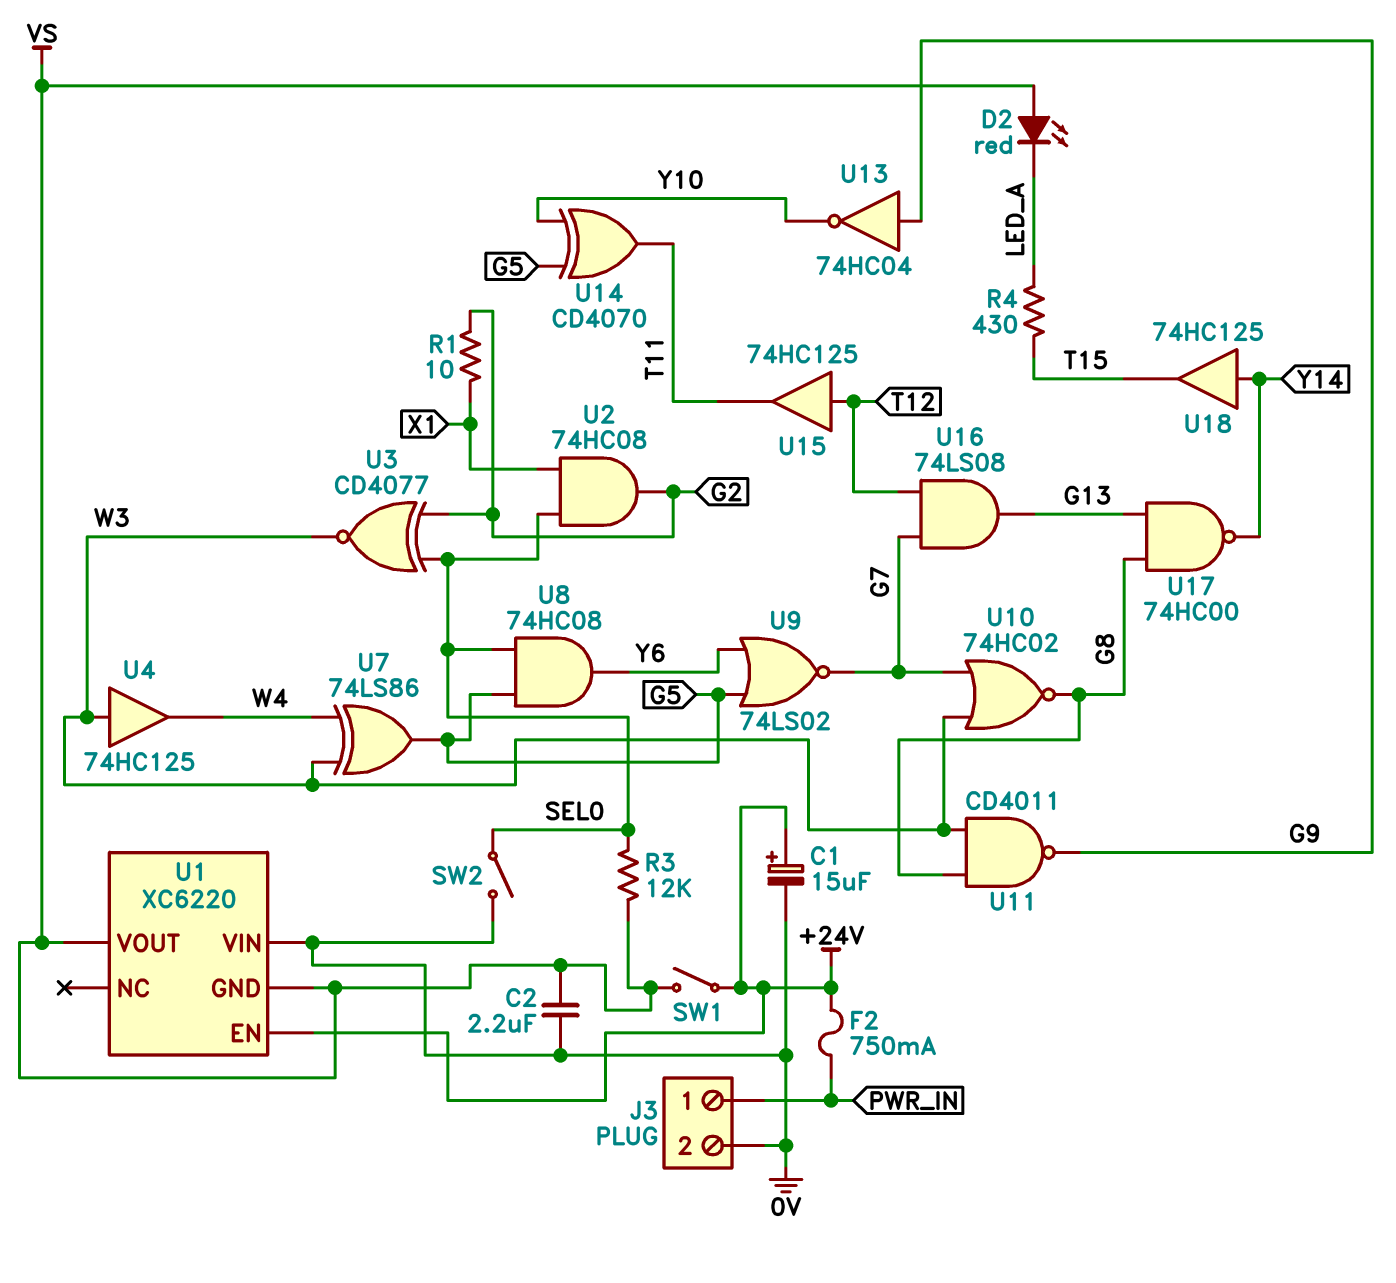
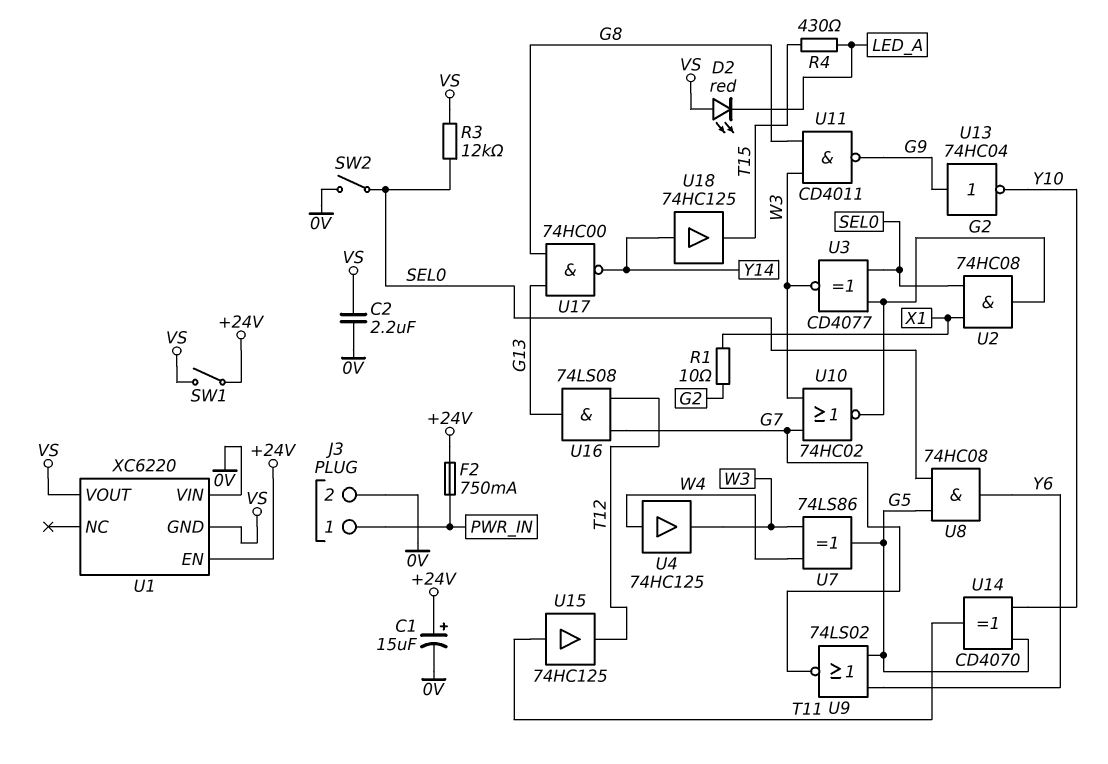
U4: buffer 74HC125 (in W3, out W4) -> buffer 74HC125 (in W4, out W3)
U10: NOR 74HC02 (in G7, in W3, out G8) -> NOR 74HC02 (in G7, in W3, out G2)
U15: buffer 74HC125 (in T12, out T11) -> buffer 74HC125 (in T11, out T12)

